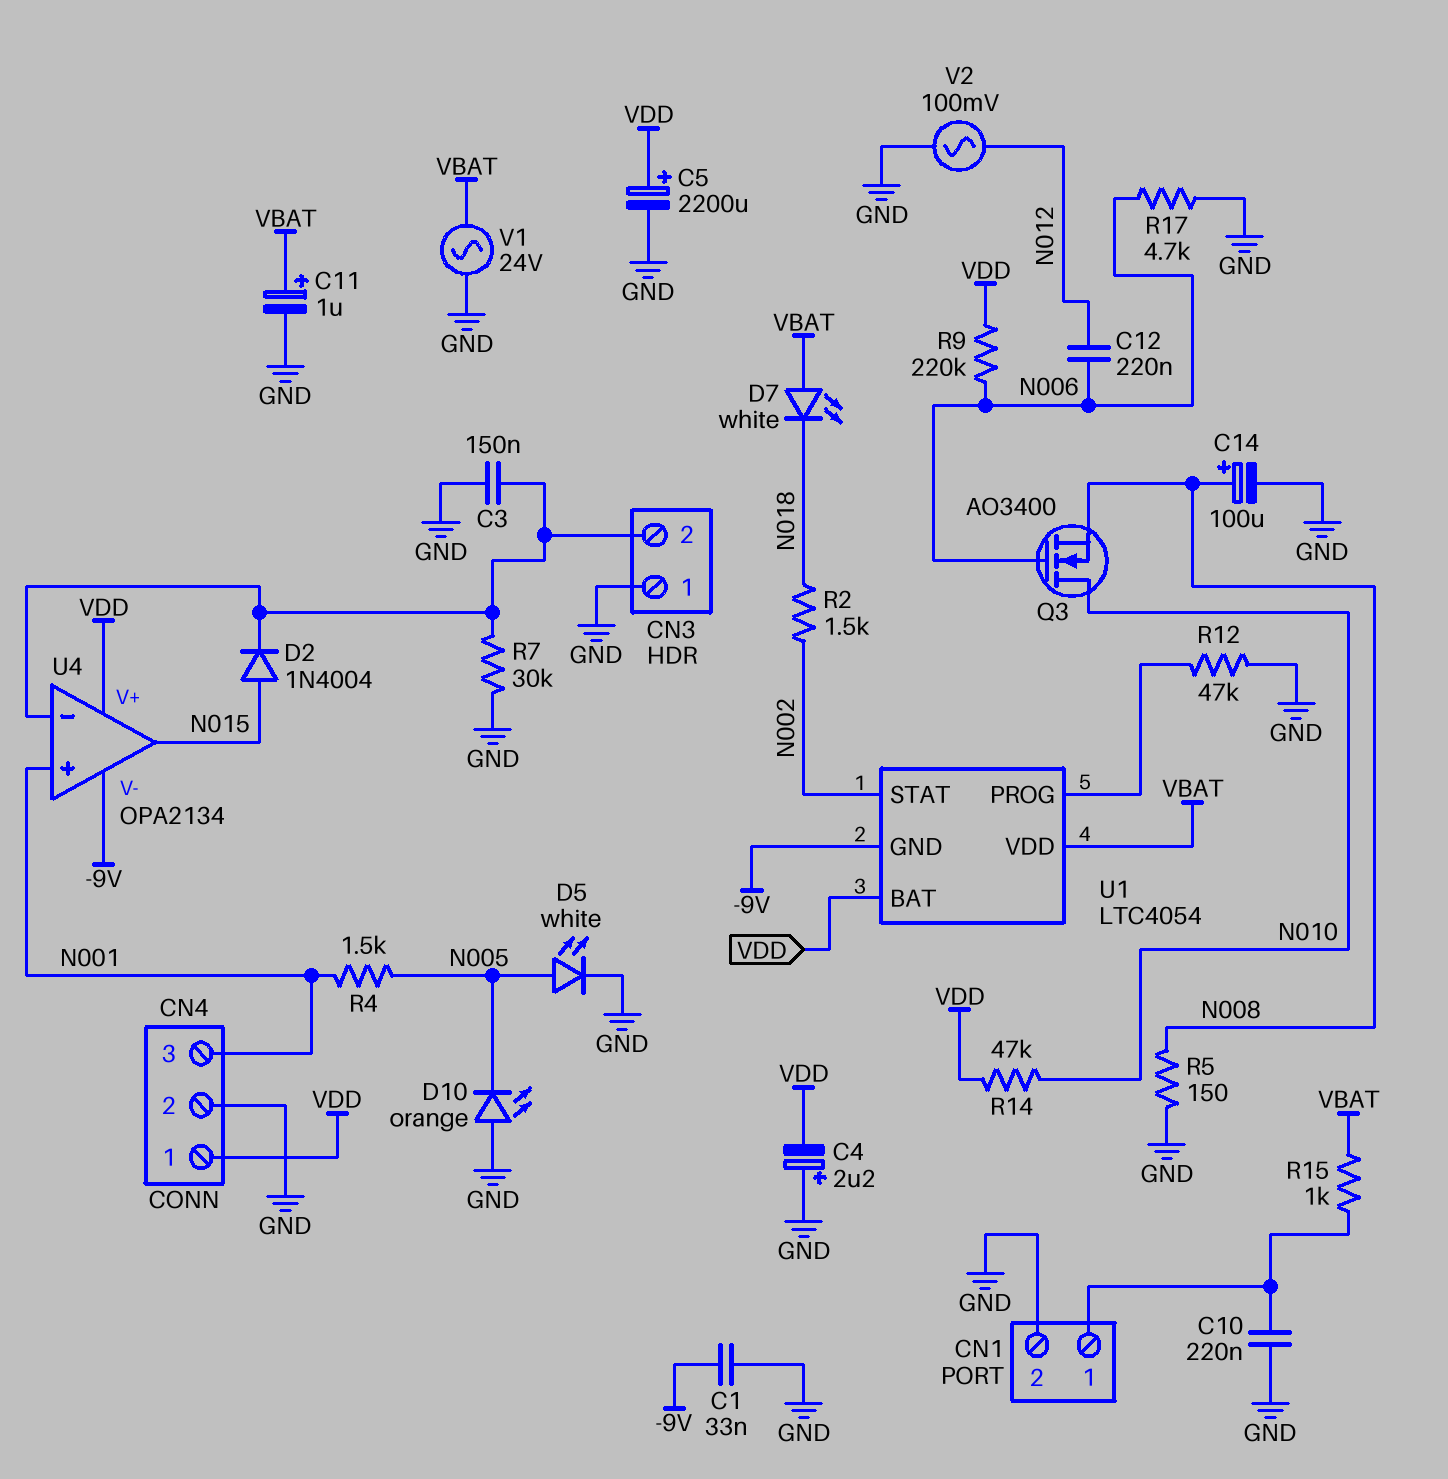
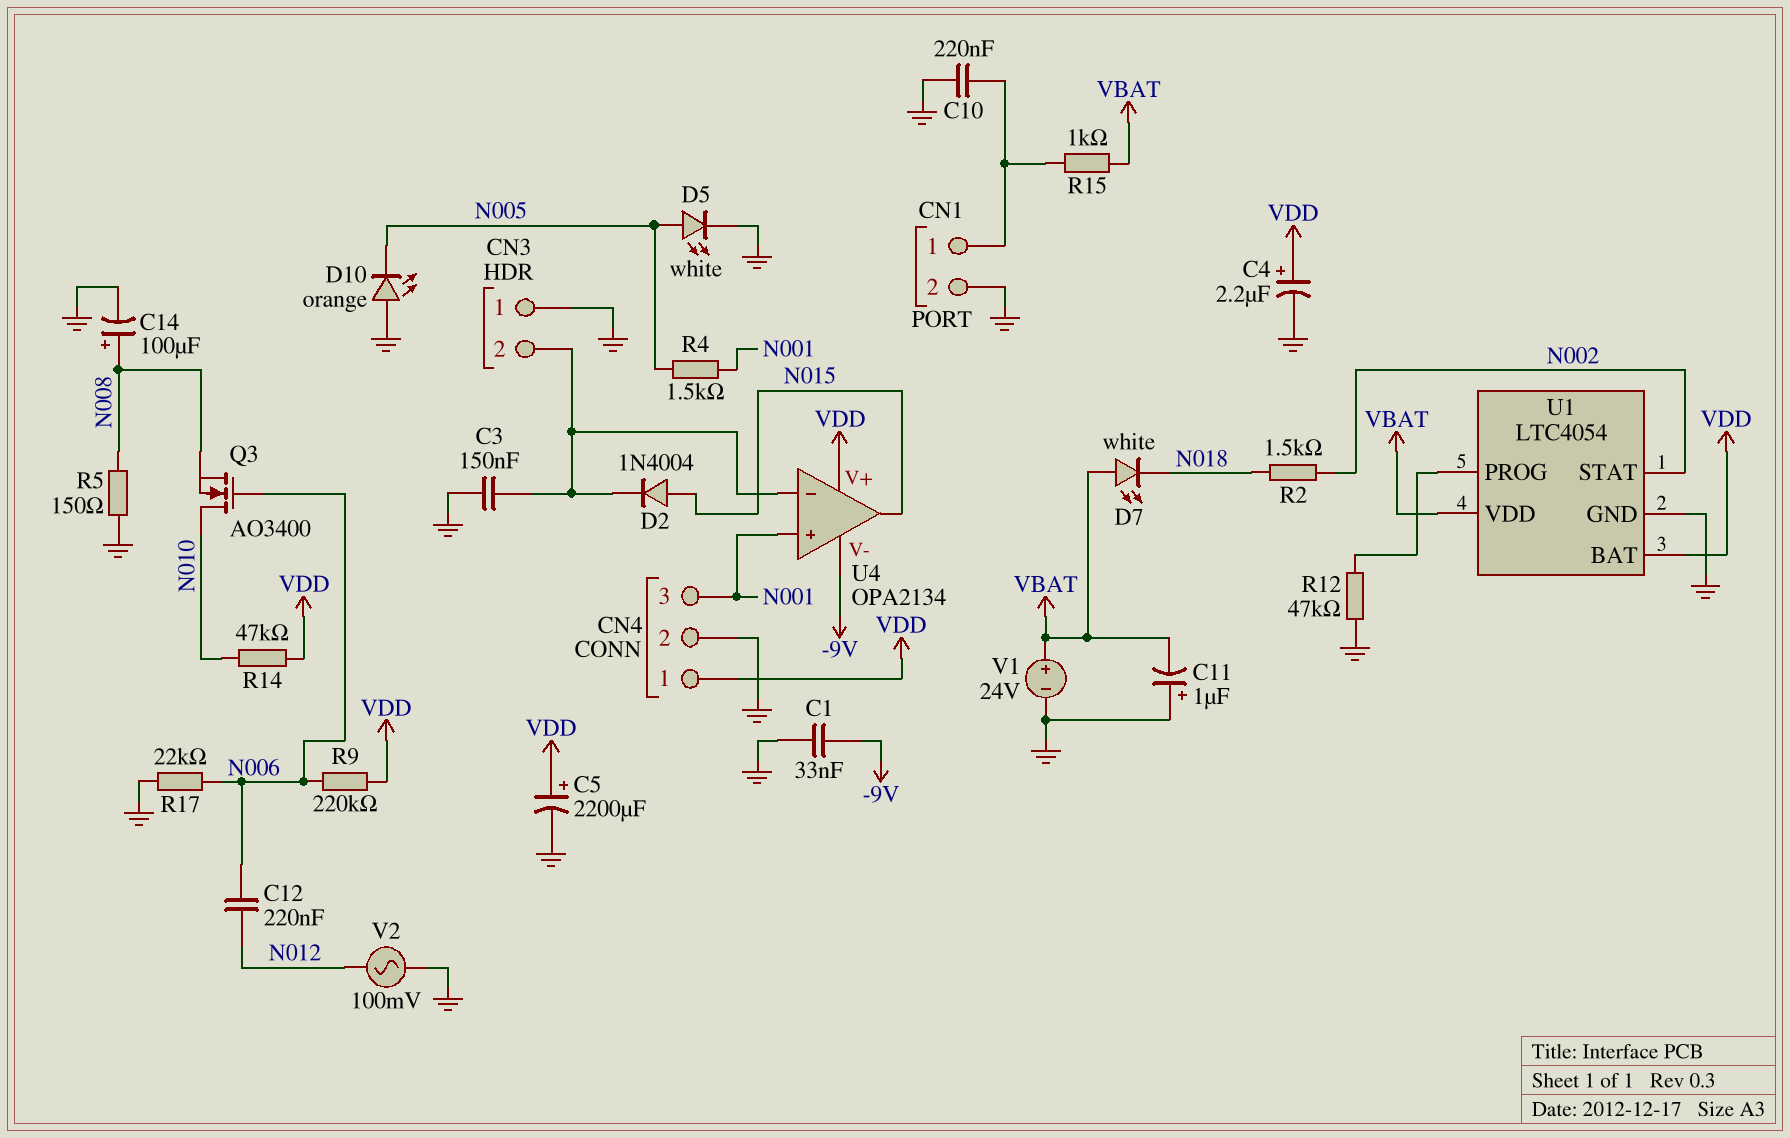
C4: 2.2uF (plus GND, minus VDD) -> 2.2uF (plus VDD, minus GND)
C11: 1uF (plus VBAT, minus GND) -> 1uF (plus GND, minus VBAT)
R7: 30k (CN3/2, GND) -> none
R17: 4.7k (GND, N006) -> 22k (GND, N006)
U1 pin GND: -9V -> GND
V1: AC 24V (GND, VBAT) -> 24V (plus VBAT, minus GND)

